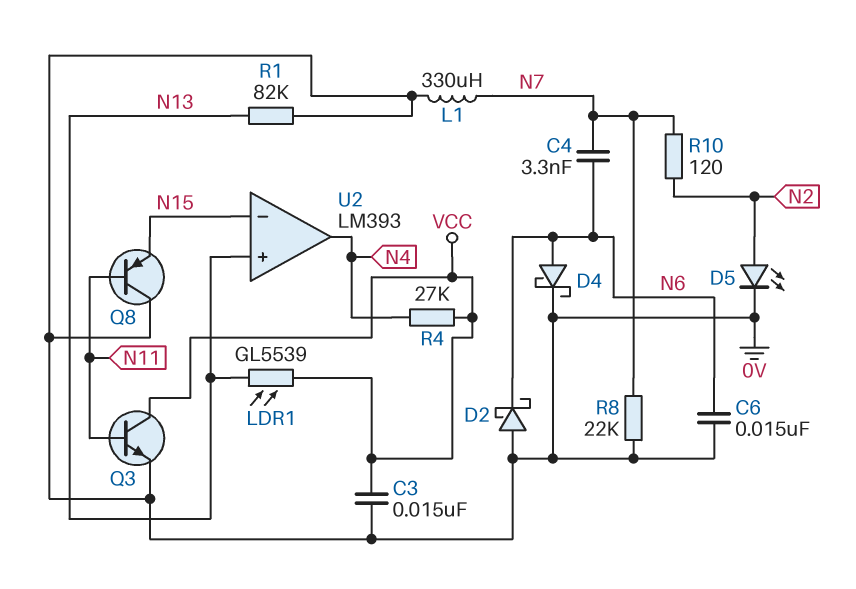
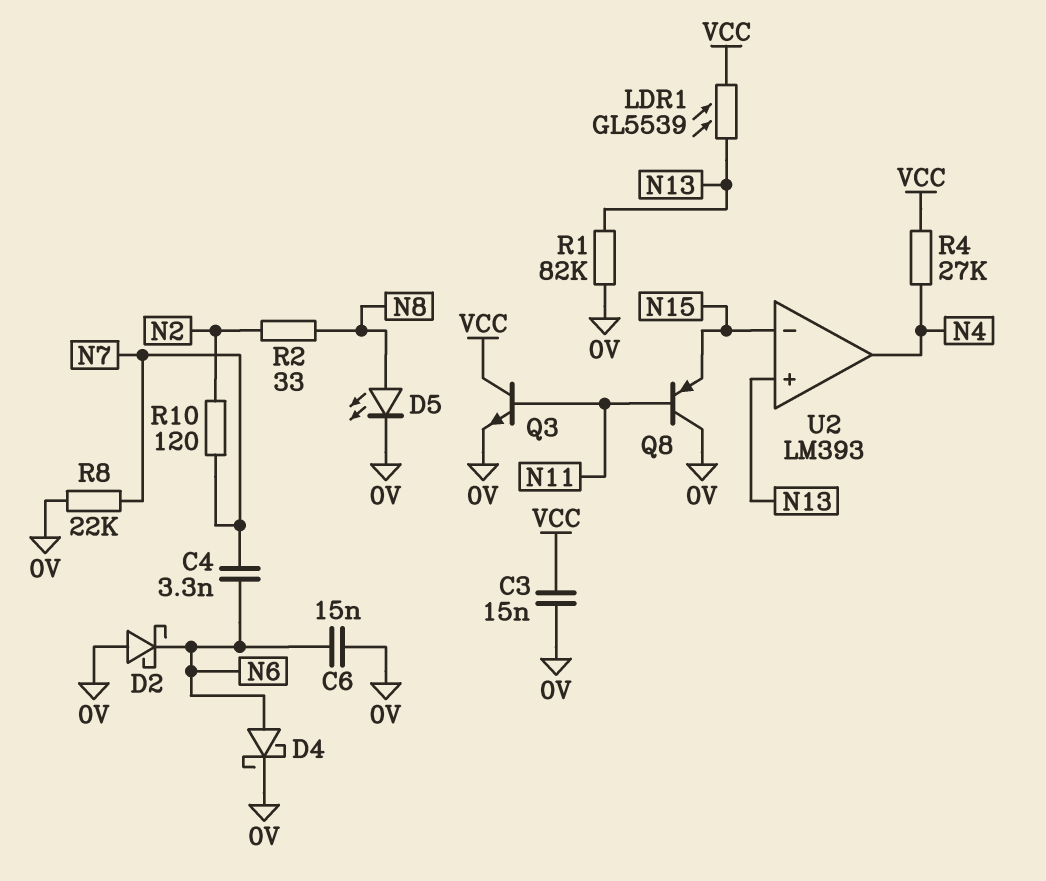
D5: LED (A N2, K 0V) -> LED (A N8, K 0V)
L1: 330uH (0V, N7) -> none
R2: none -> 33 (N2, N8)

